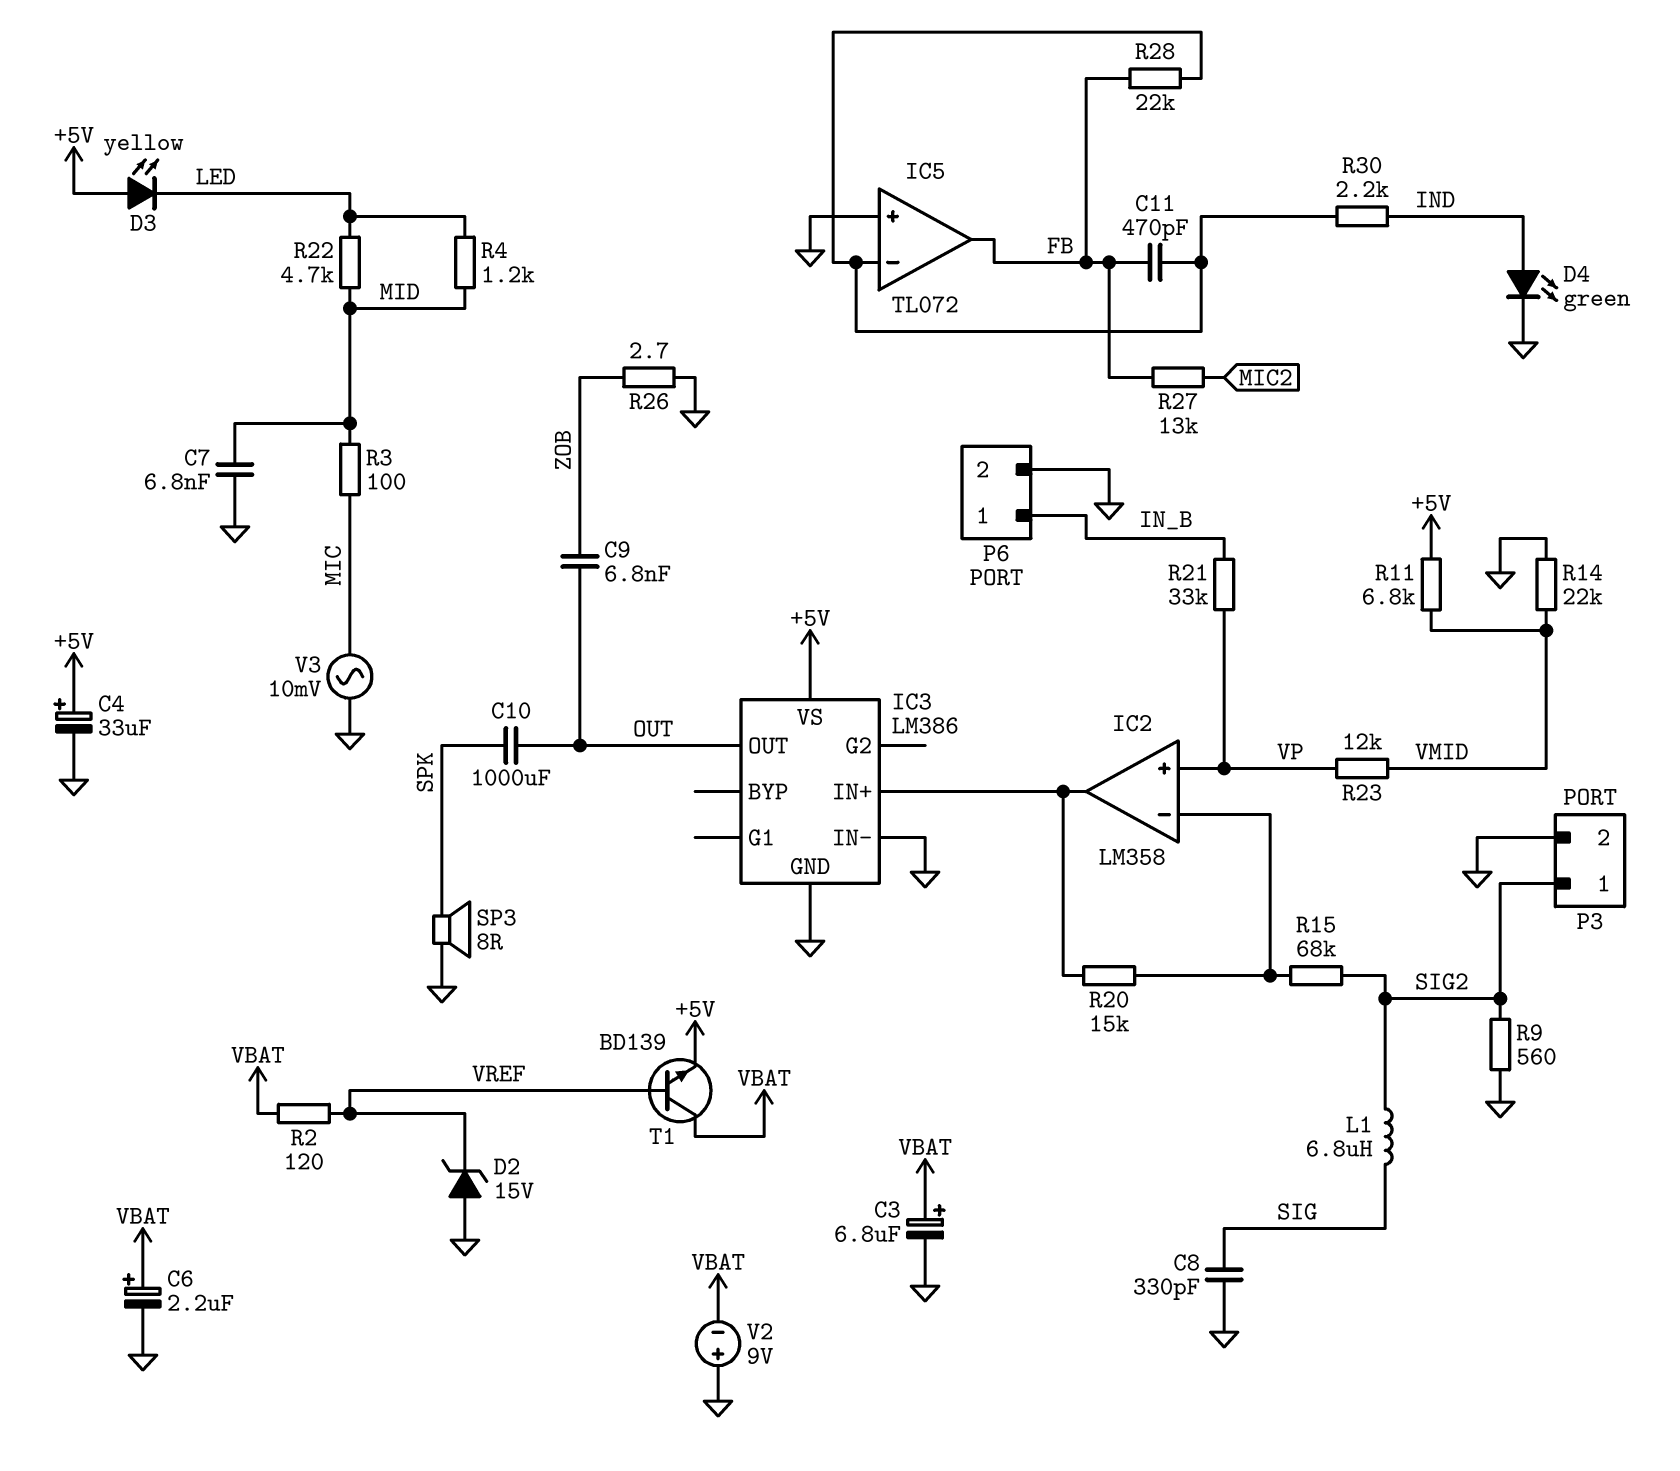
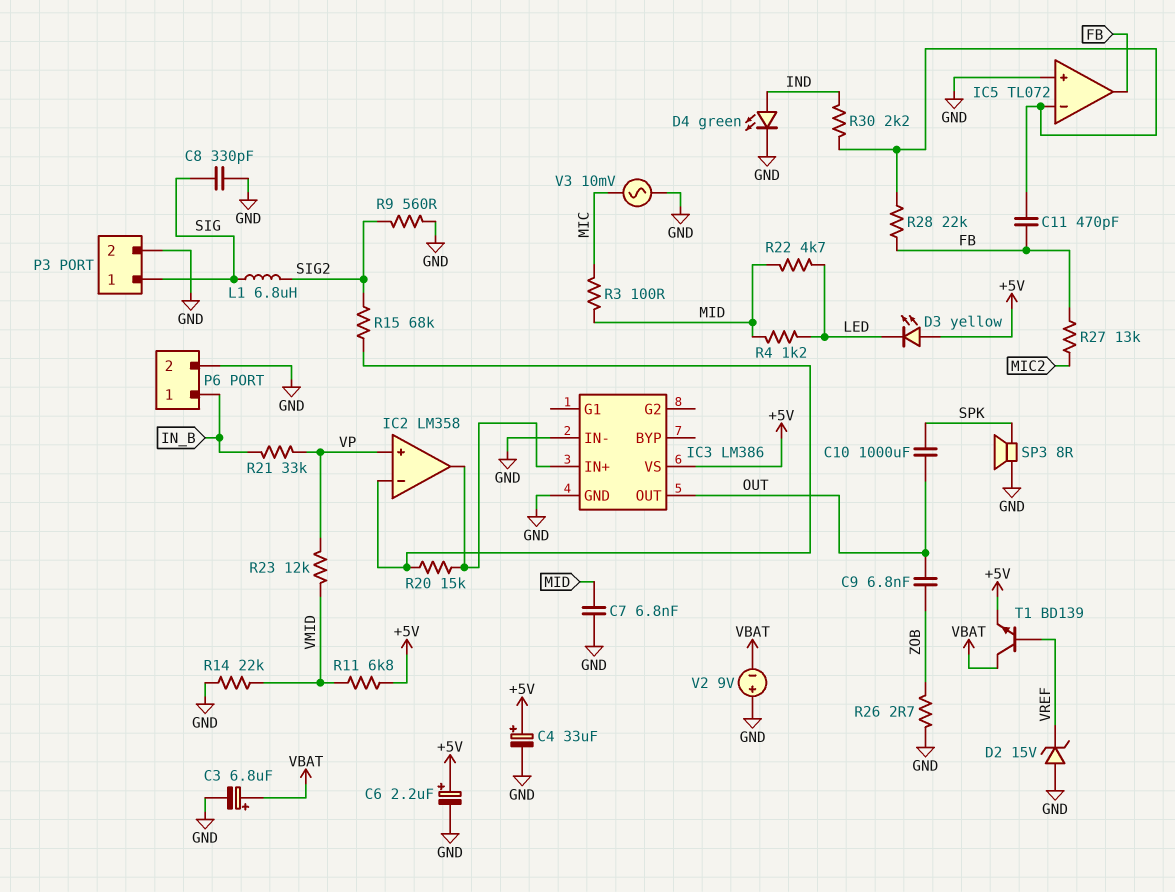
C6: 2.2uF (plus VBAT, minus GND) -> 2.2uF (plus +5V, minus GND)
P3 pin 1: SIG2 -> SIG
R2: 120 (VBAT, VREF) -> none

